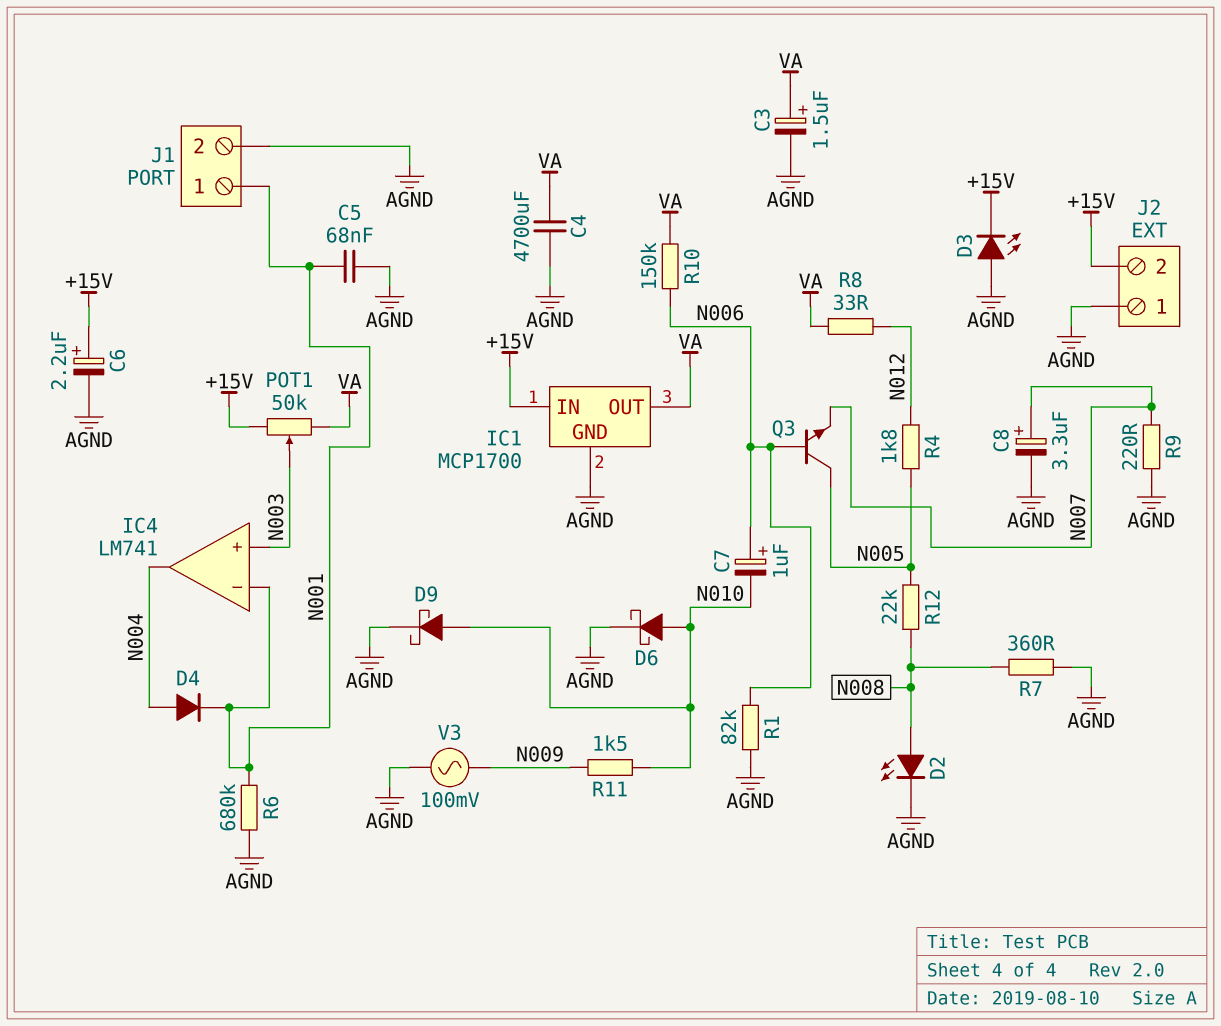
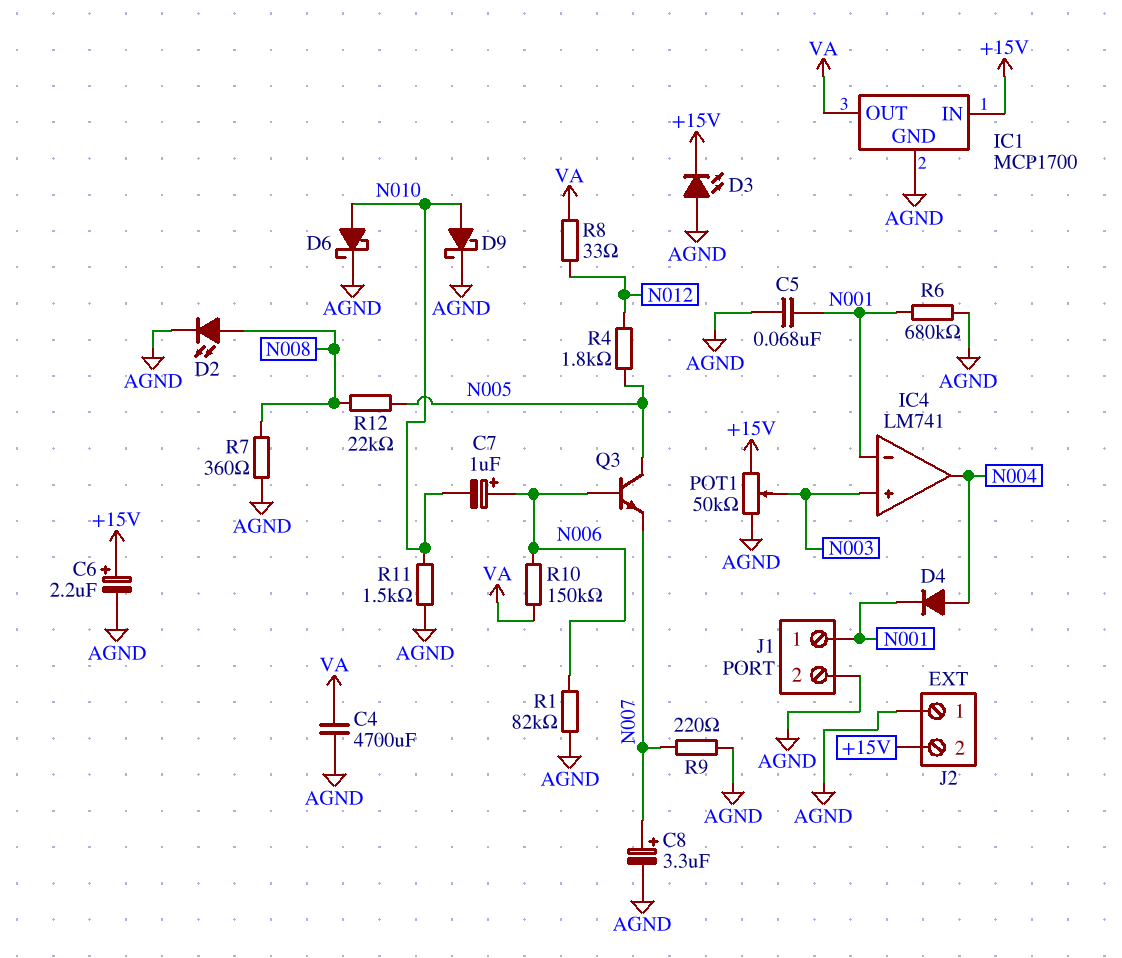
C3: 1.5uF (plus VA, minus AGND) -> none
POT1: 50k (+15V, VA, wiper N003) -> 50k (+15V, AGND, wiper N003)
R11: 1.5k (N009, N010) -> 1.5k (AGND, N010)
V3: AC 100mV (AGND, N009) -> none

